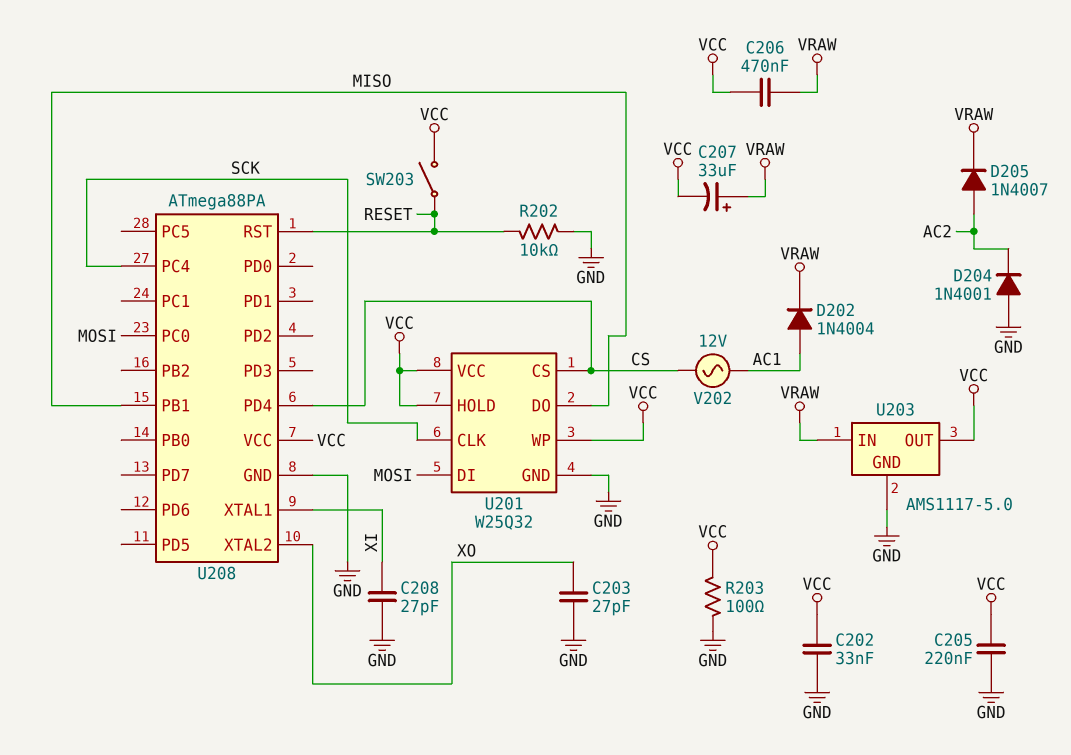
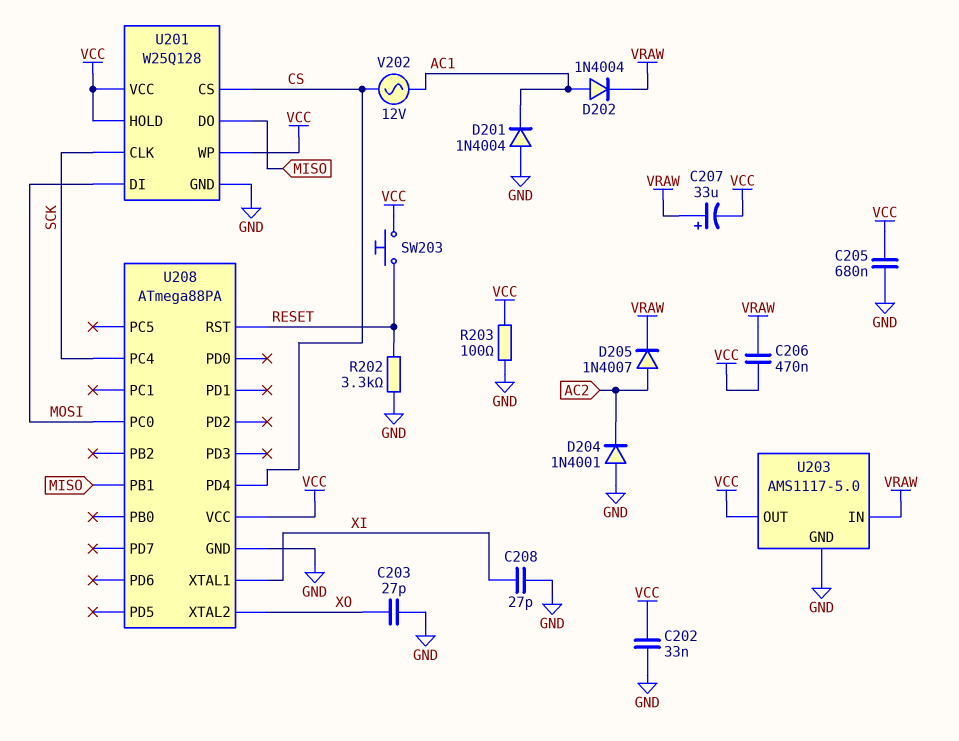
C205: 220nF (GND, VCC) -> 680nF (GND, VCC)
D201: none -> diode 1N4004 (A GND, K AC1)
R202: 10k (GND, RESET) -> 3.3k (GND, RESET)
SW203: switch (RESET, VCC) -> button (RESET, VCC)
U201: W25Q32 -> W25Q128

